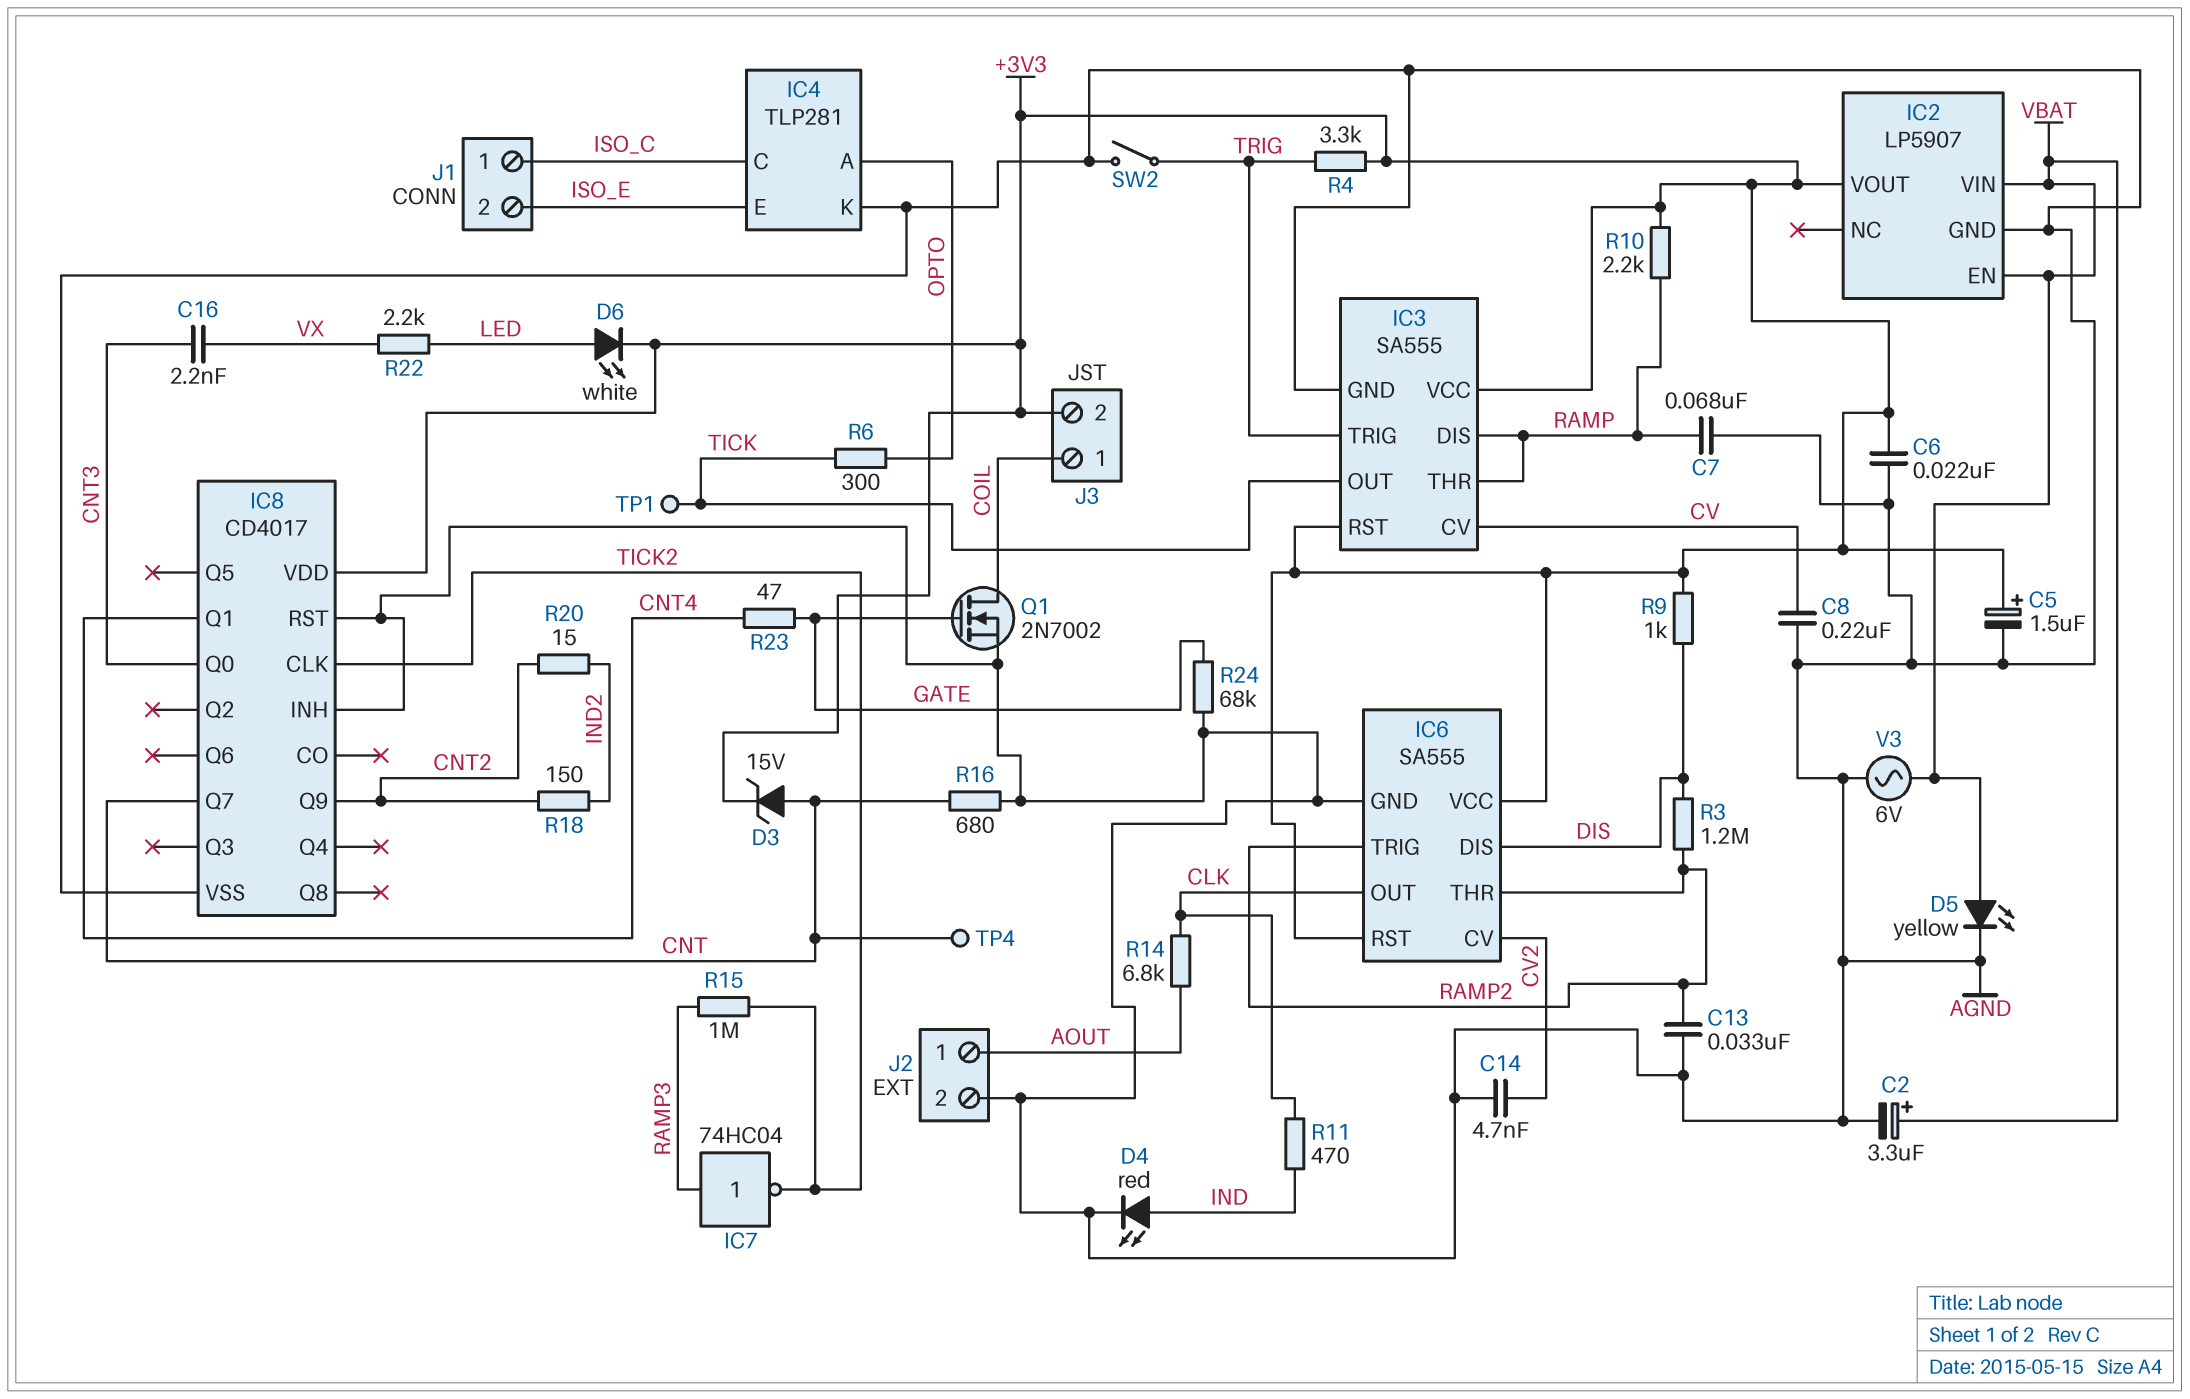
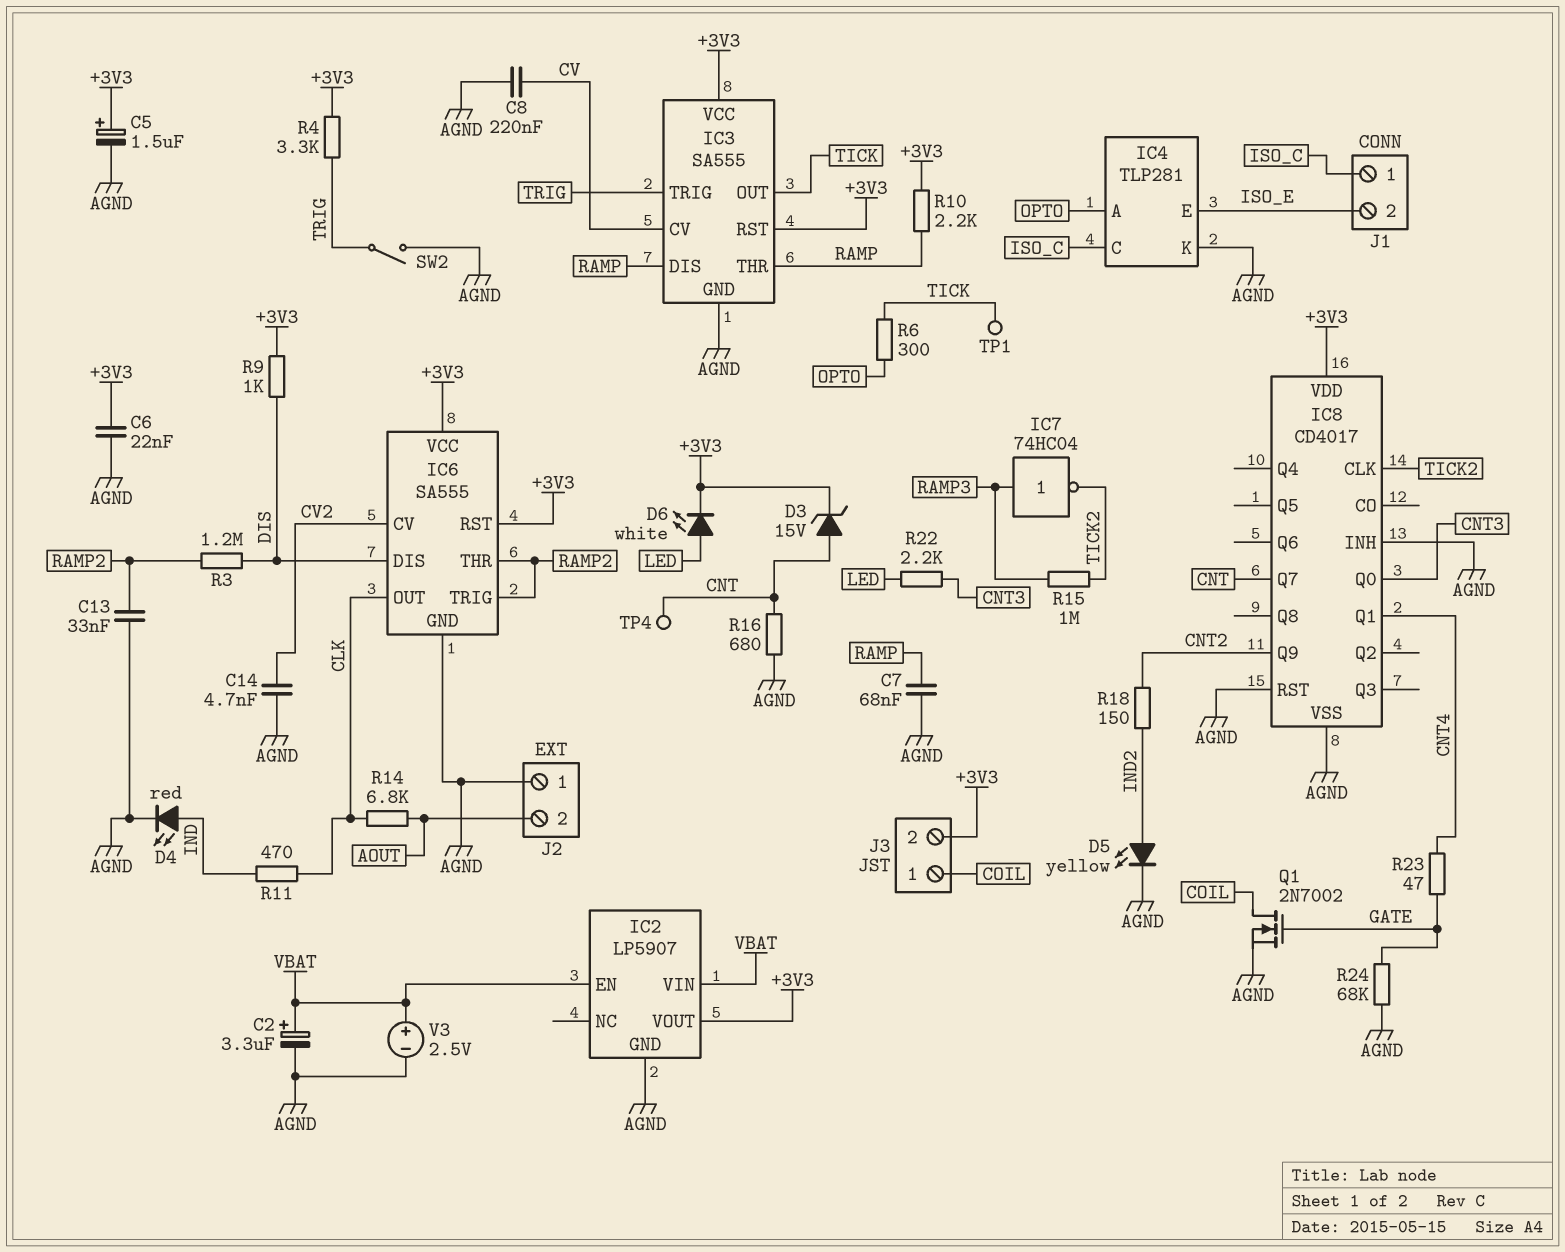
C16: 2.2nF (CNT3, VX) -> none
D5: LED yellow (A VBAT, K AGND) -> LED yellow (A IND2, K AGND)
J2 pin 1: AOUT -> AGND
J2 pin 2: AGND -> AOUT
R20: 15 (CNT2, IND2) -> none
R22: 2.2k (LED, VX) -> 2.2k (CNT3, LED)
V3: AC 6V (AGND, VBAT) -> 2.5V (plus VBAT, minus AGND)

